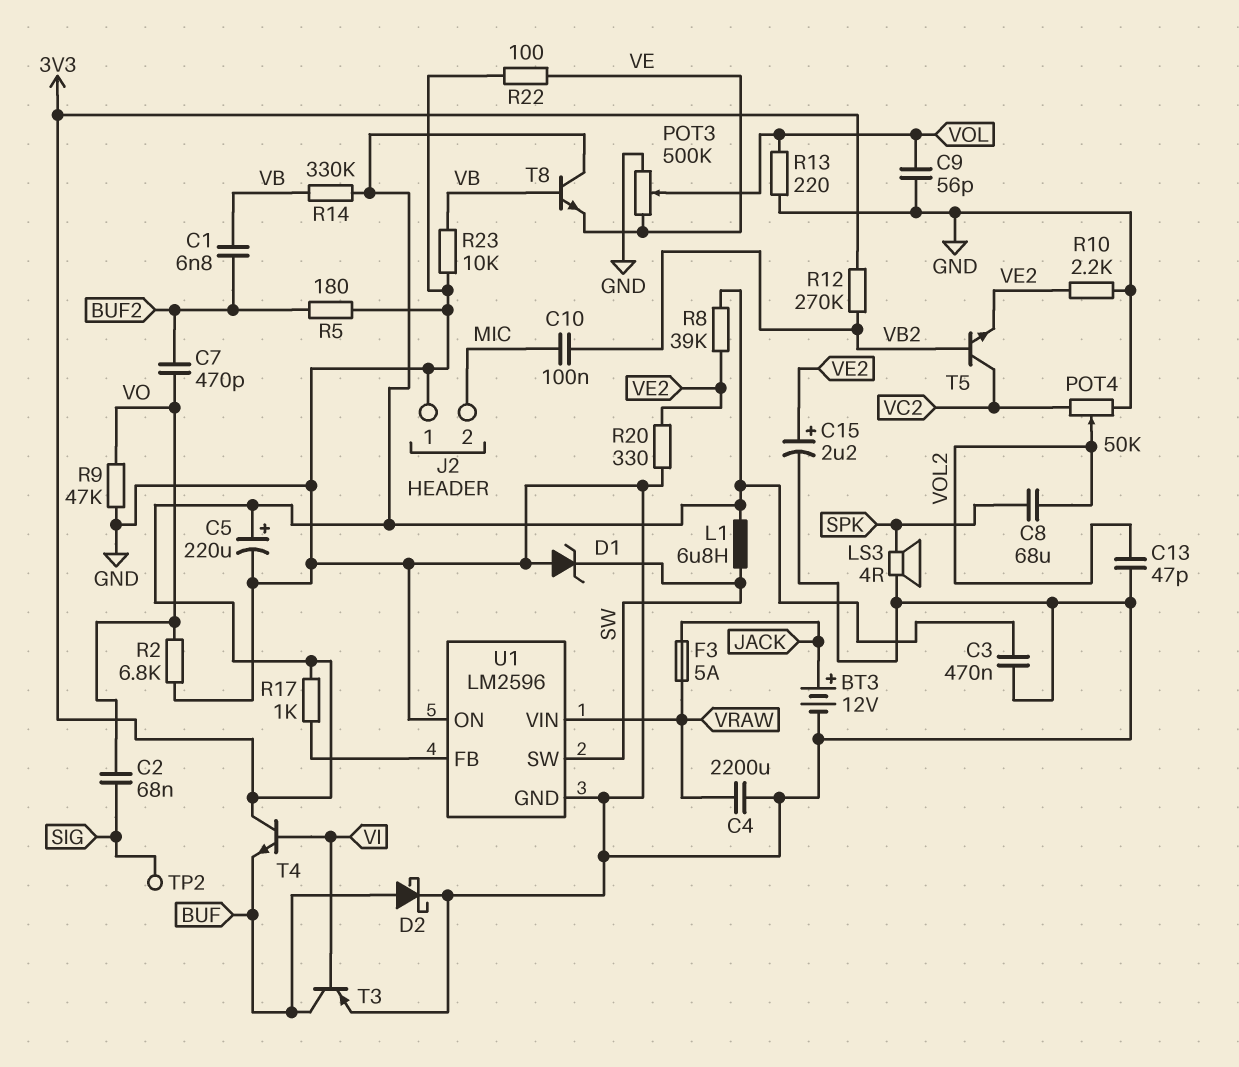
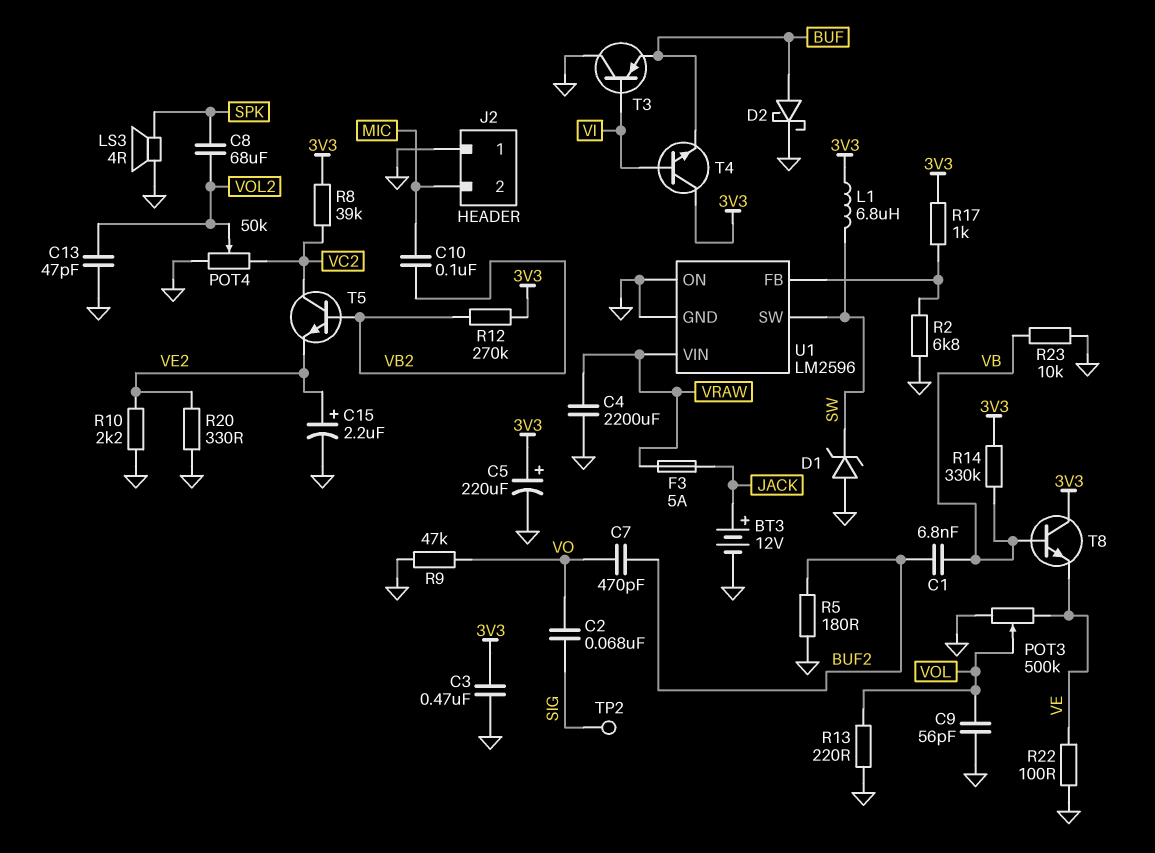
R2: 6.8k (GND, VO) -> 6.8k (GND, U1/FB)
R8: 39k (3V3, VE2) -> 39k (3V3, VC2)
T3: PNP (B VI, C BUF, E GND) -> PNP (B VI, C GND, E BUF)

